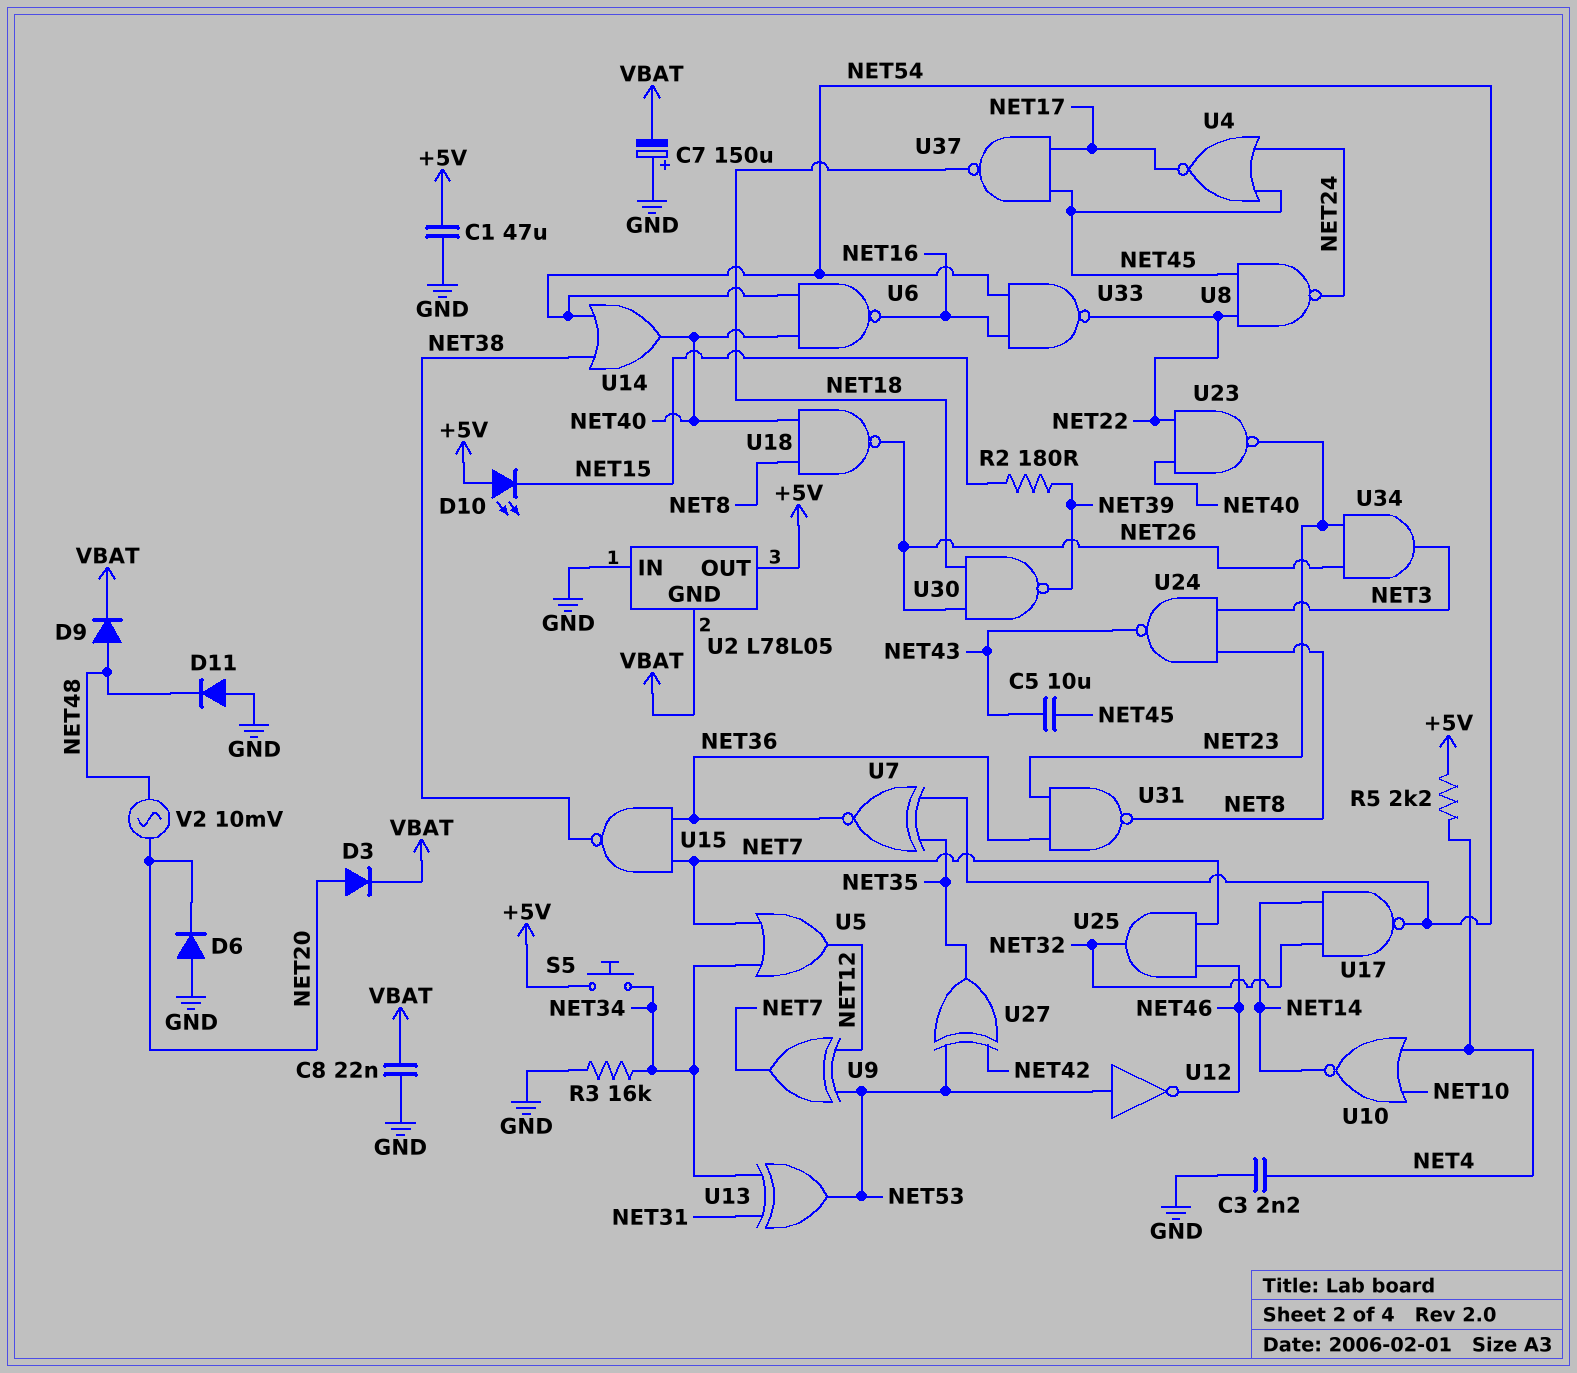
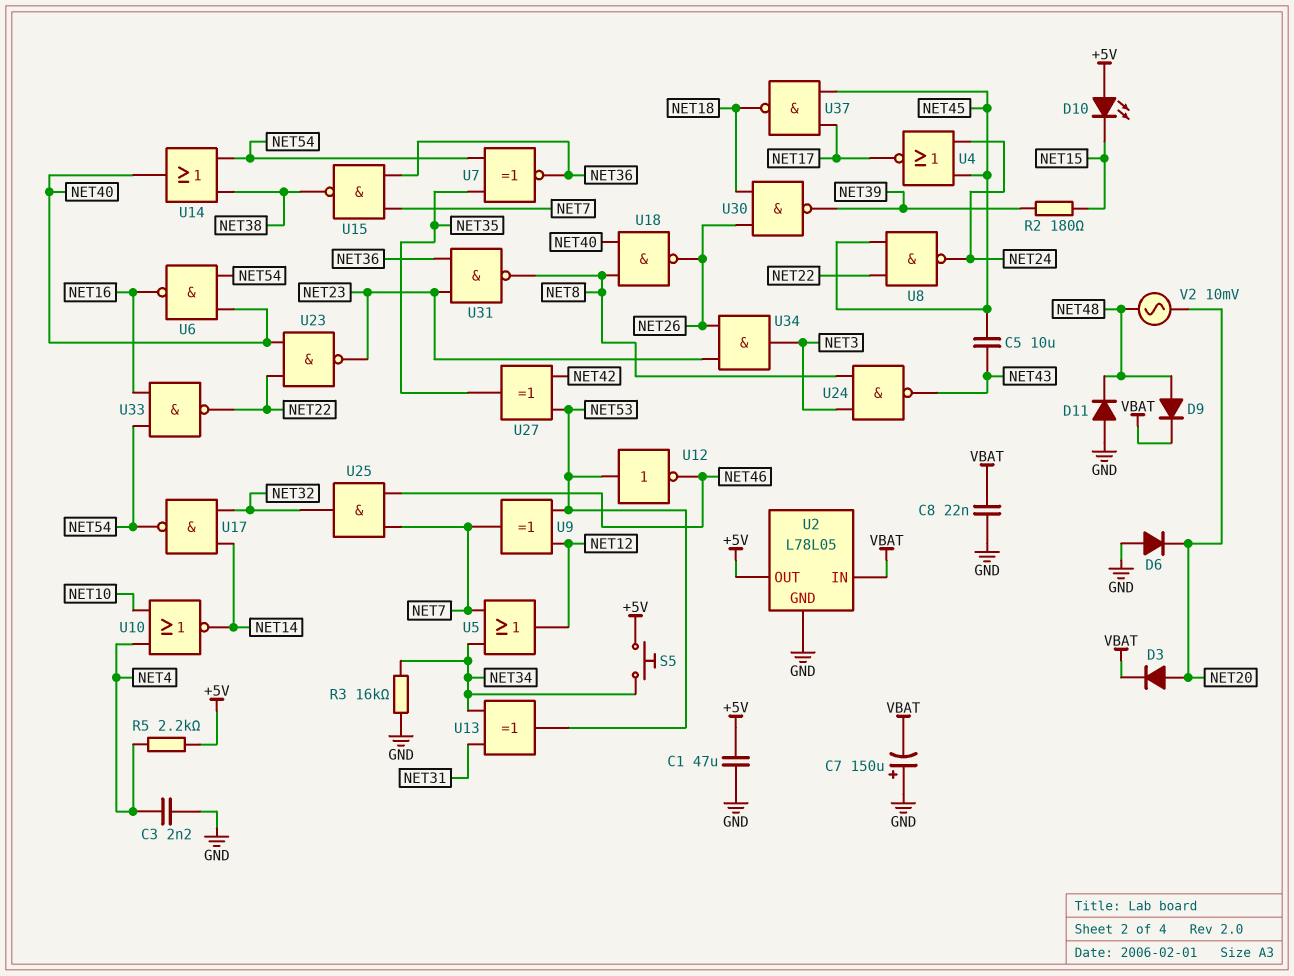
U2 pin GND: VBAT -> GND
U2 pin IN: GND -> VBAT

